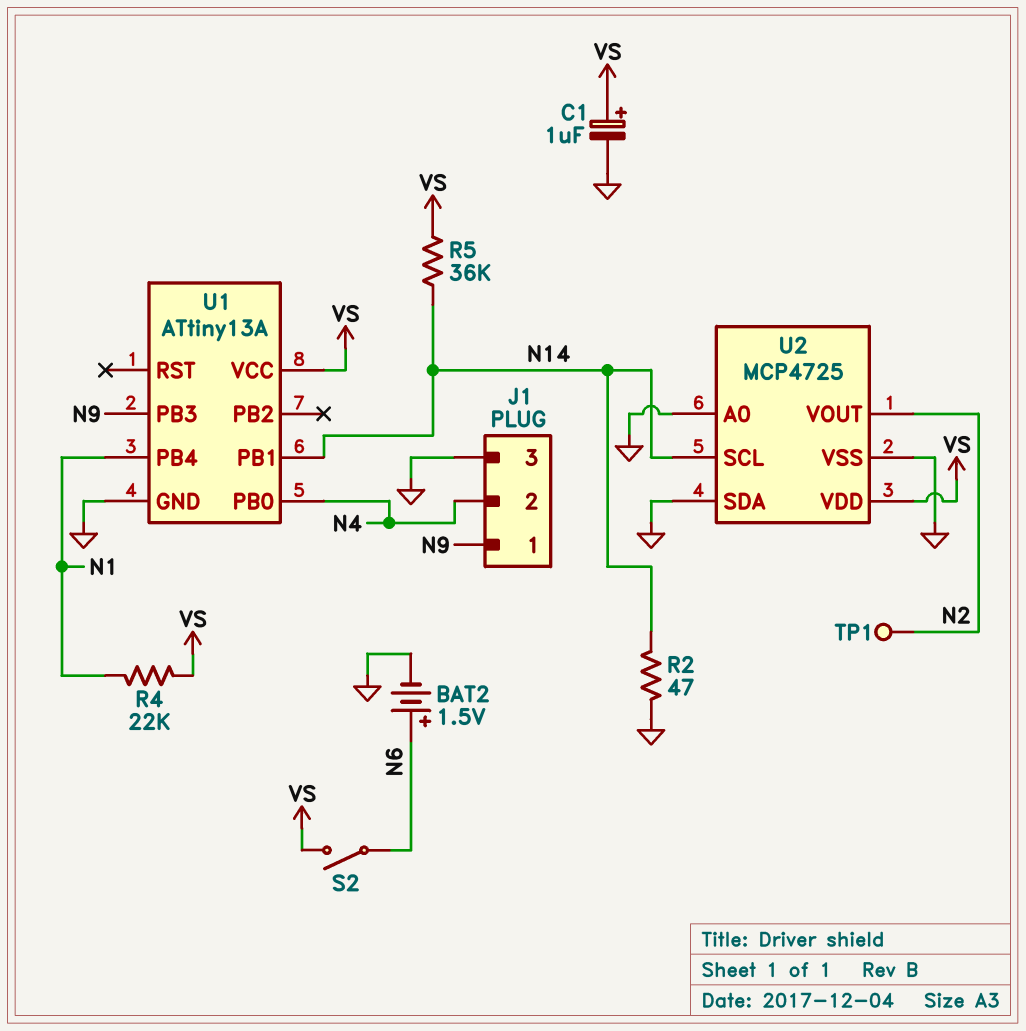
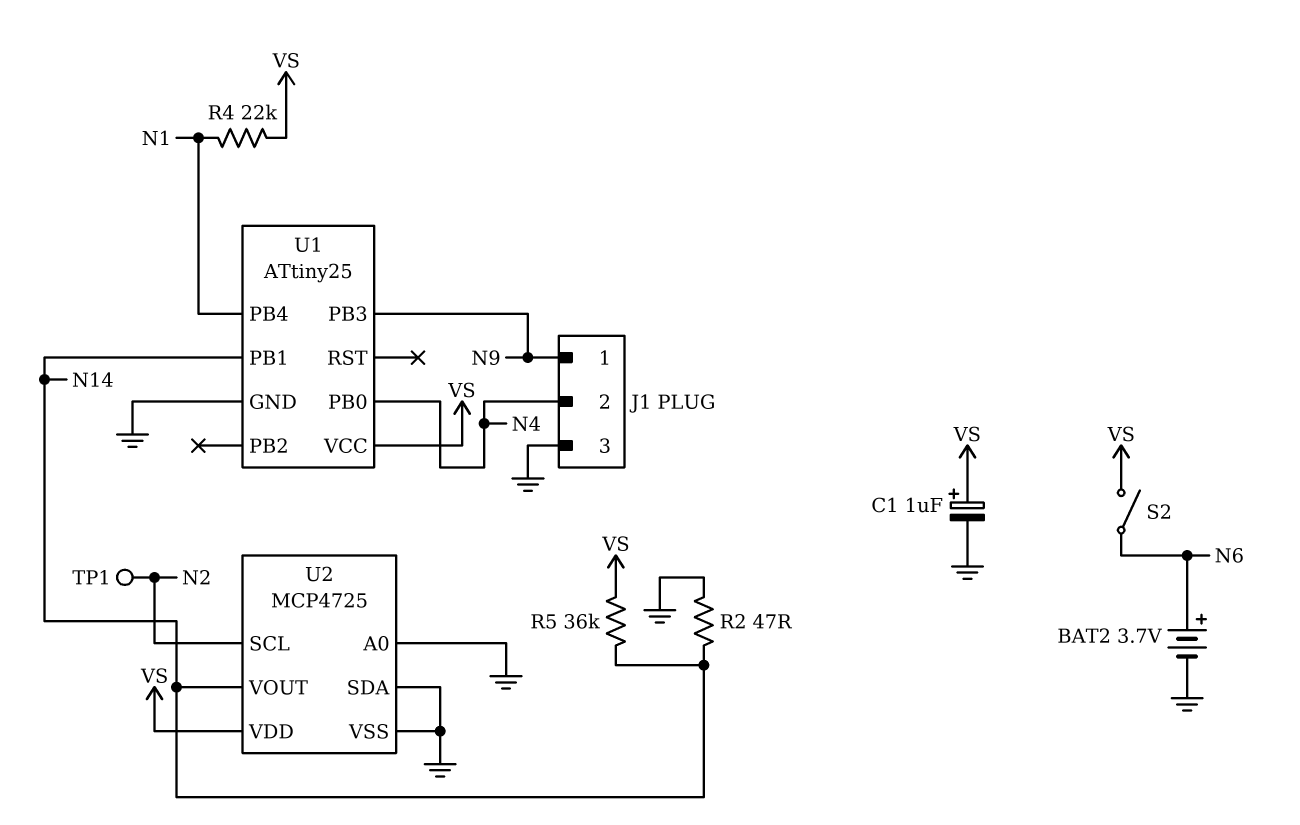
BAT2: 1.5V (plus N6, minus GND) -> 3.7V (plus N6, minus GND)
U1: ATtiny13A -> ATtiny25
U2 pin SCL: N14 -> N2
U2 pin VOUT: N2 -> N14

